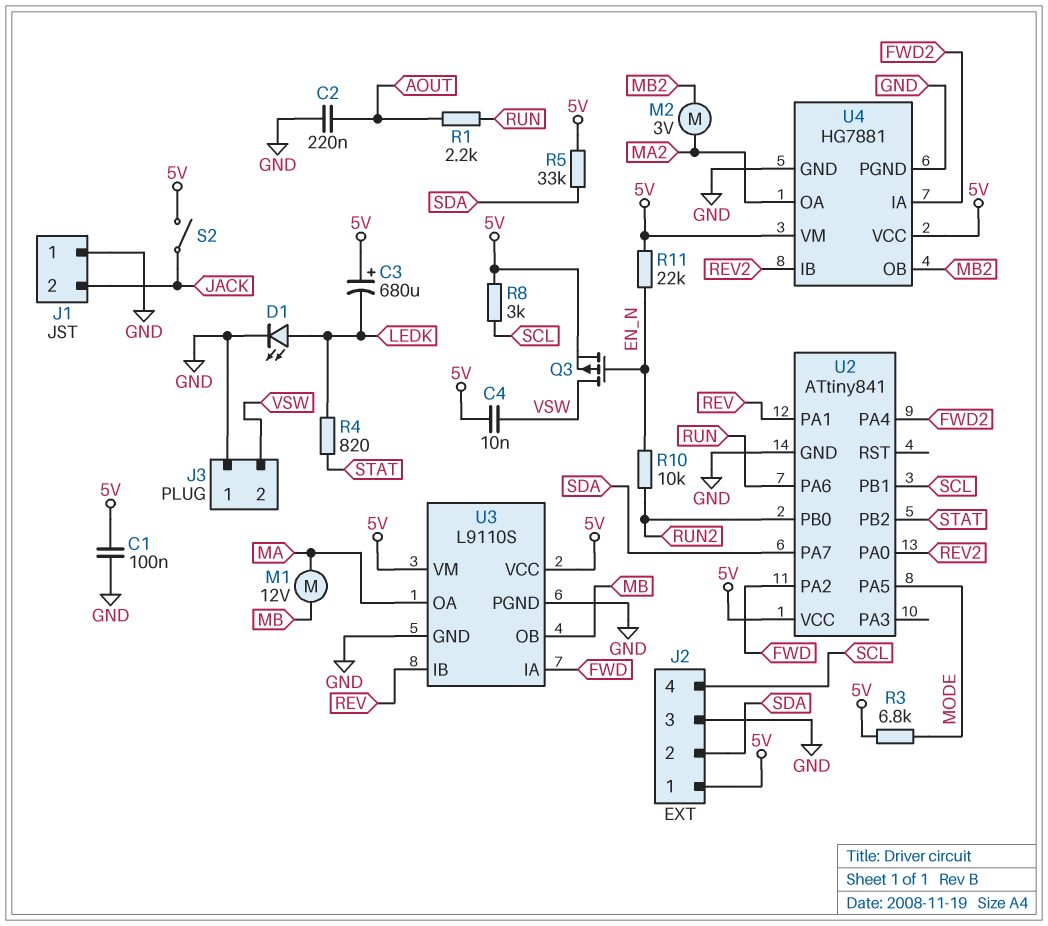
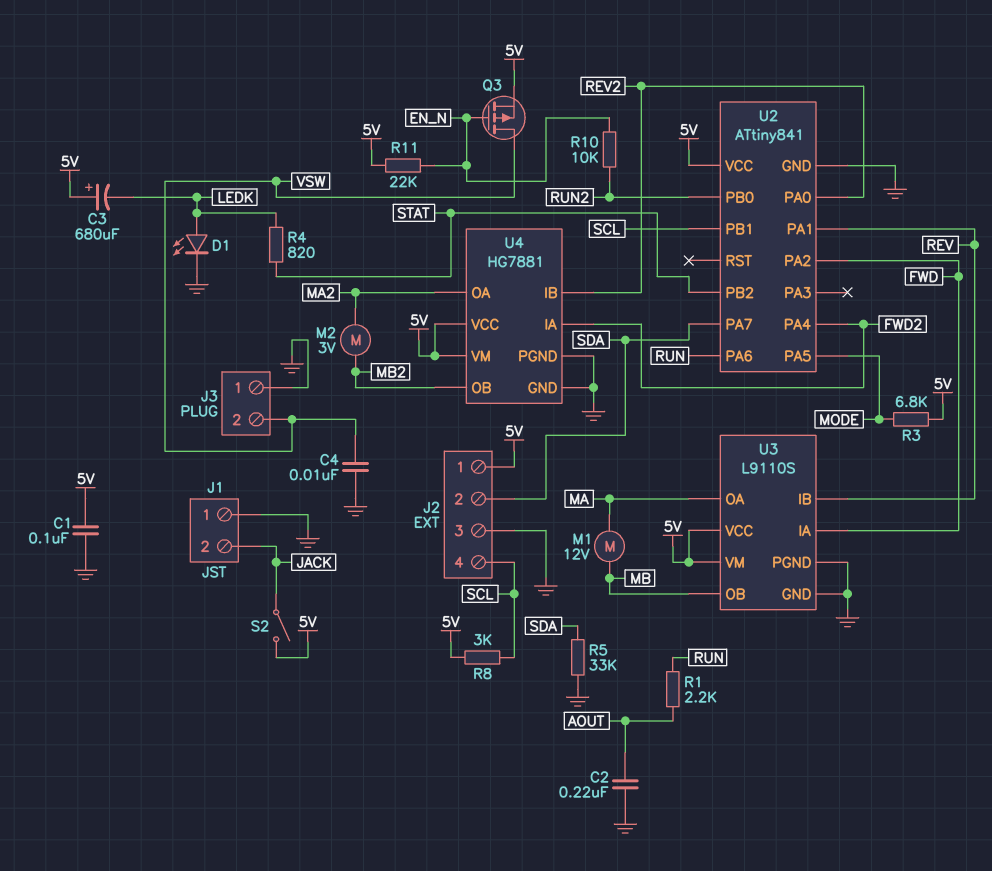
C4: 10nF (5V, VSW) -> 10nF (GND, VSW)
R5: 33k (5V, SDA) -> 33k (GND, SDA)

